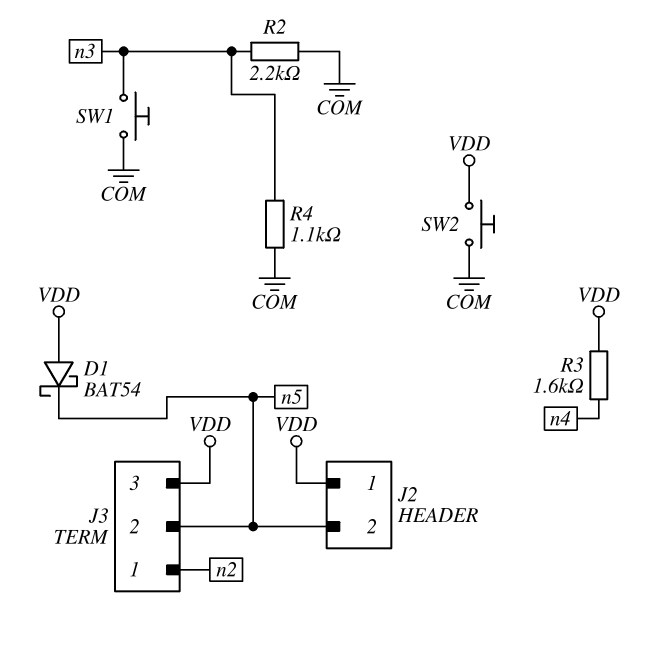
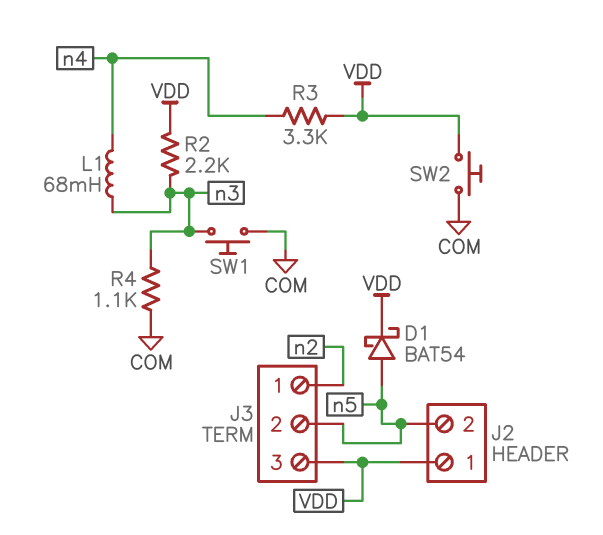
D1: schottky BAT54 (A VDD, K n5) -> schottky BAT54 (A n5, K VDD)
L1: none -> 68mH (n3, n4)
R2: 2.2k (COM, n3) -> 2.2k (VDD, n3)
R3: 1.6k (VDD, n4) -> 3.3k (VDD, n4)

